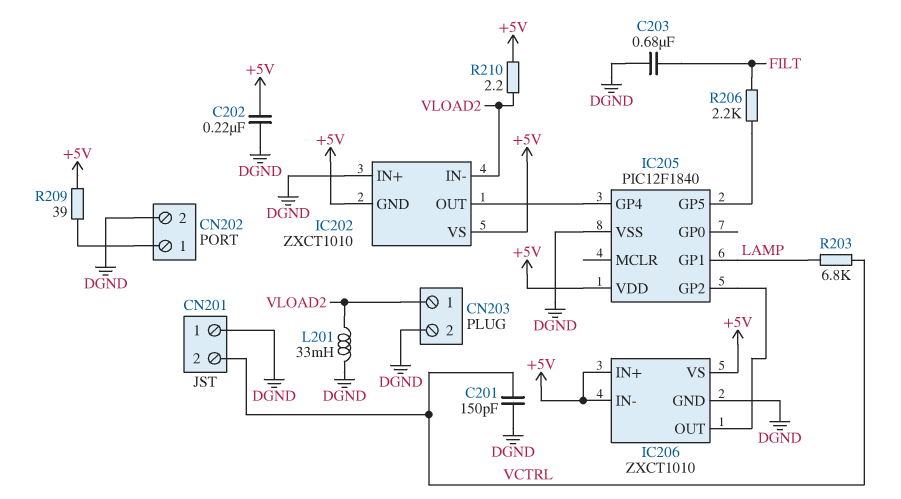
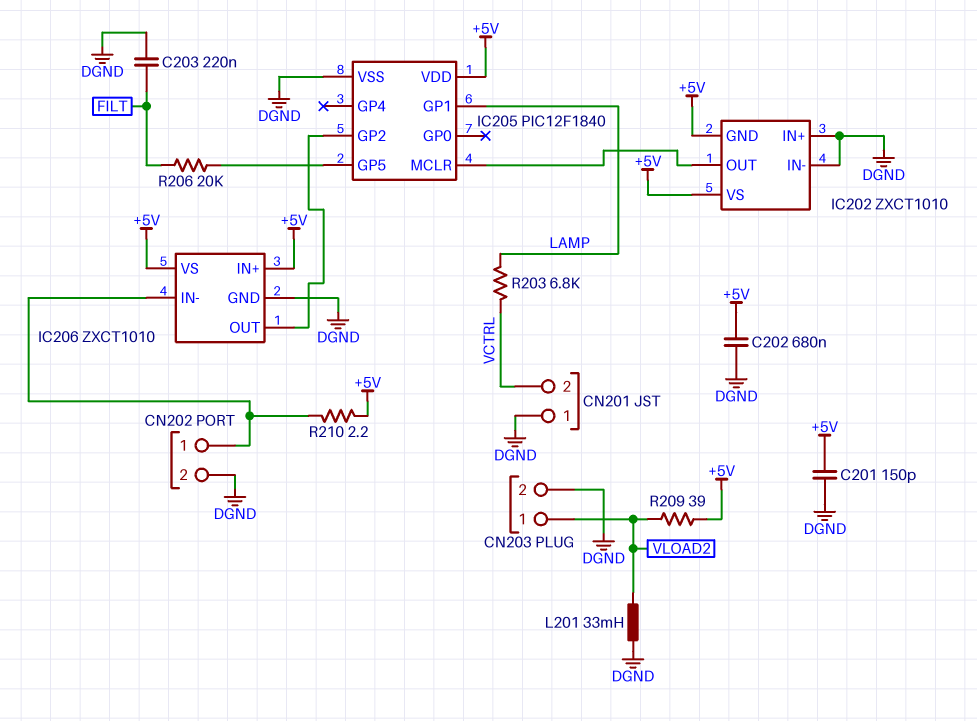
C201: 150pF (DGND, VCTRL) -> 150pF (+5V, DGND)
C202: 220nF (+5V, DGND) -> 680nF (+5V, DGND)
C203: 680nF (DGND, FILT) -> 220nF (DGND, FILT)
IC202 pin IN-: VLOAD2 -> DGND
IC205 pin GP4: IC202/OUT -> none
IC205 pin MCLR: none -> IC202/OUT
IC206 pin IN-: +5V -> CN202/1
R206: 2.2k (FILT, IC205/GP5) -> 20k (FILT, IC205/GP5)
R209: 39 (+5V, CN202/1) -> 39 (+5V, VLOAD2)
R210: 2.2 (+5V, VLOAD2) -> 2.2 (+5V, CN202/1)

